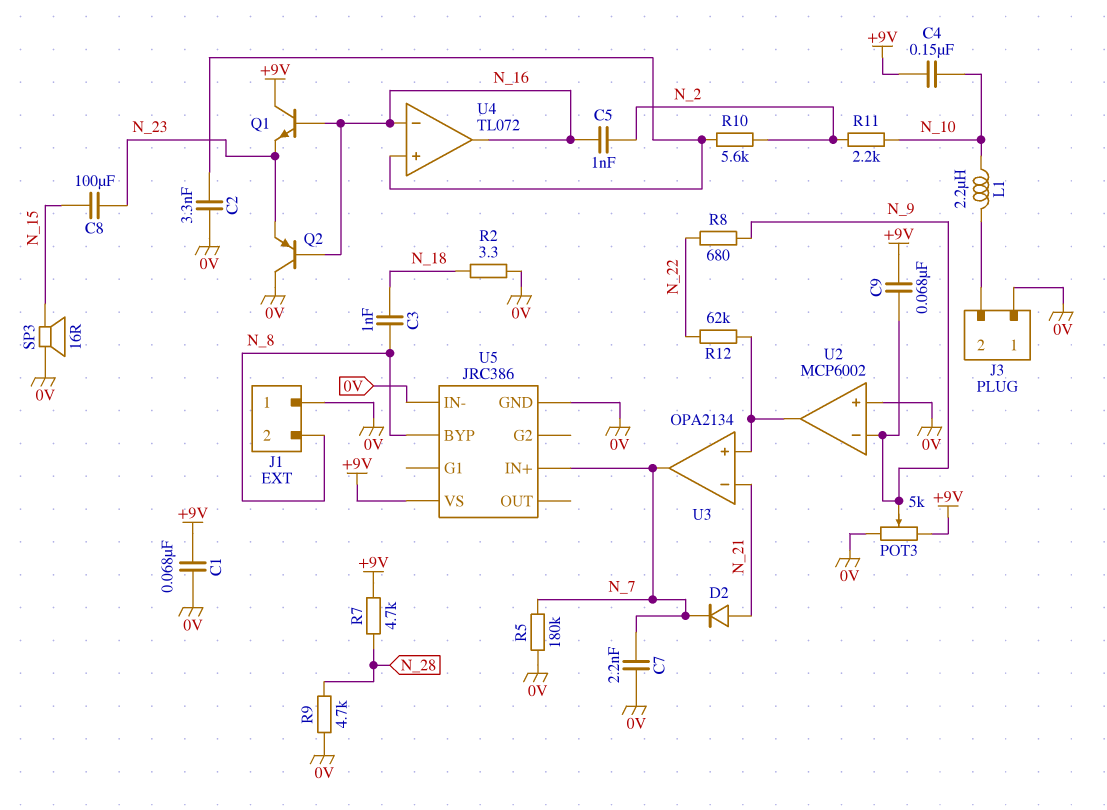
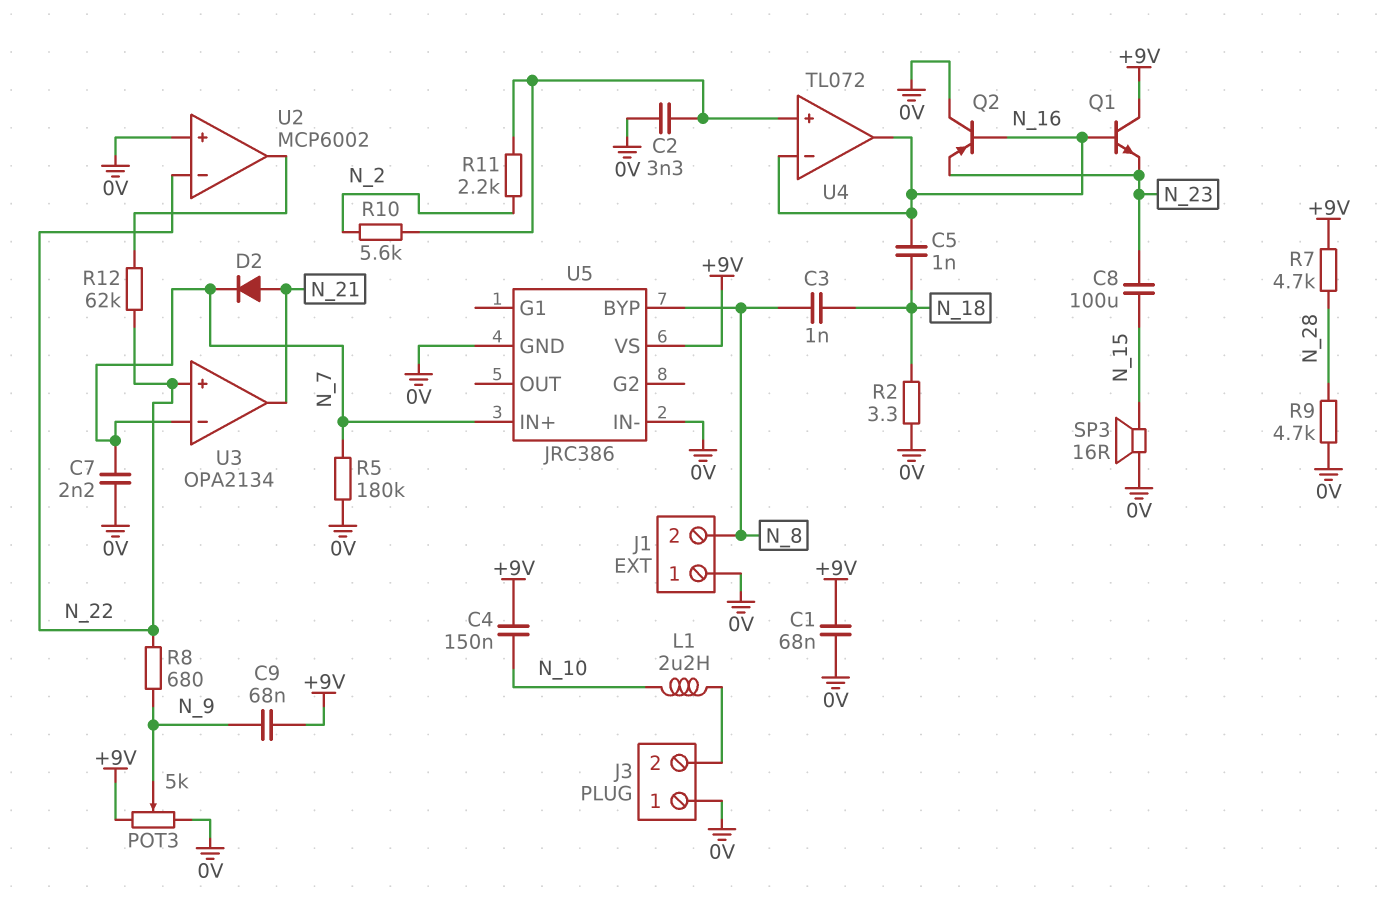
C5: 1nF (N_2, N_16) -> 1nF (N_16, N_18)
R11: 2.2k (N_2, N_10) -> 2.2k (N_2, U4/in+)
U2 pin in-: N_9 -> N_22
U3 pin in+: U2/out -> N_22
U3 pin in-: N_21 -> N_7
U3 pin out: N_7 -> N_21

